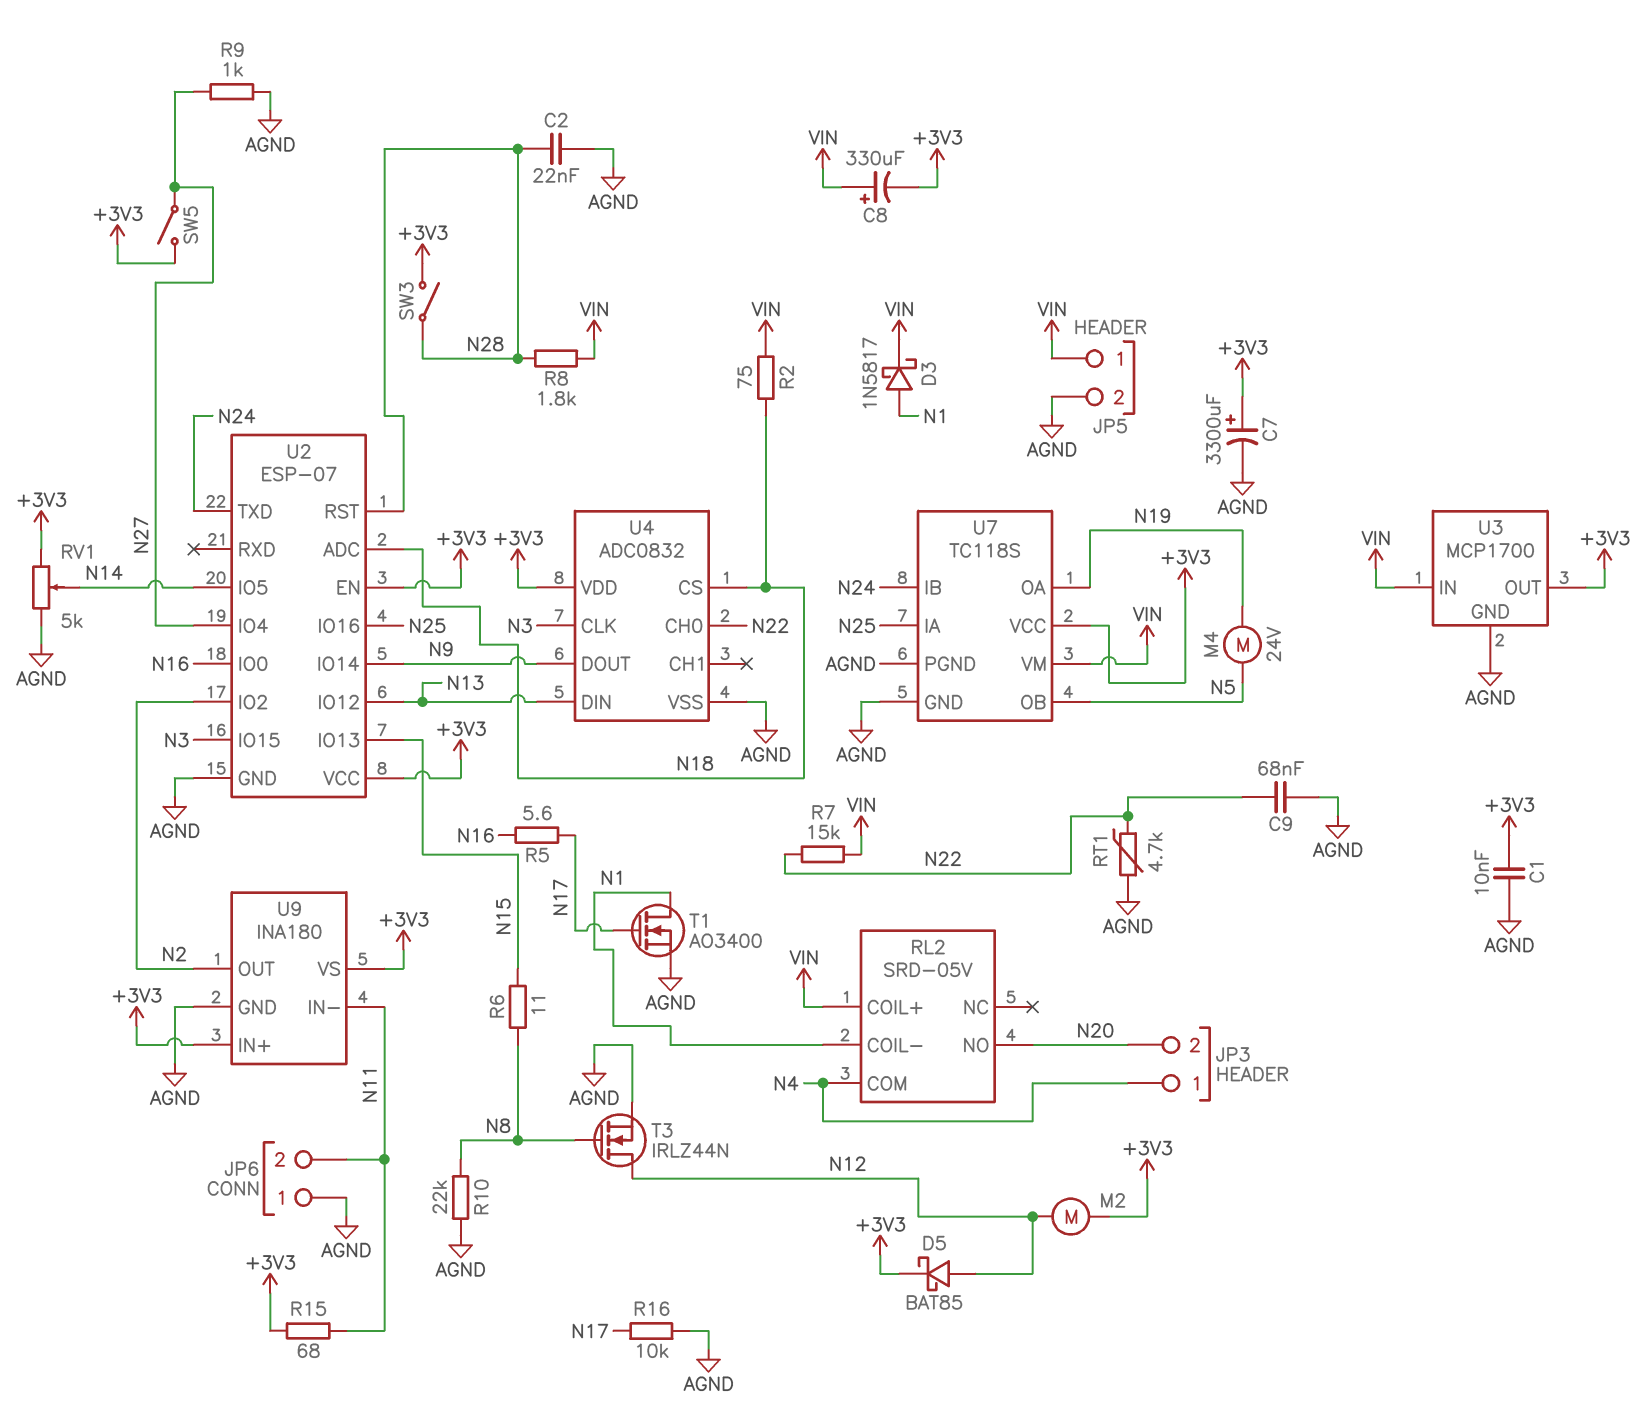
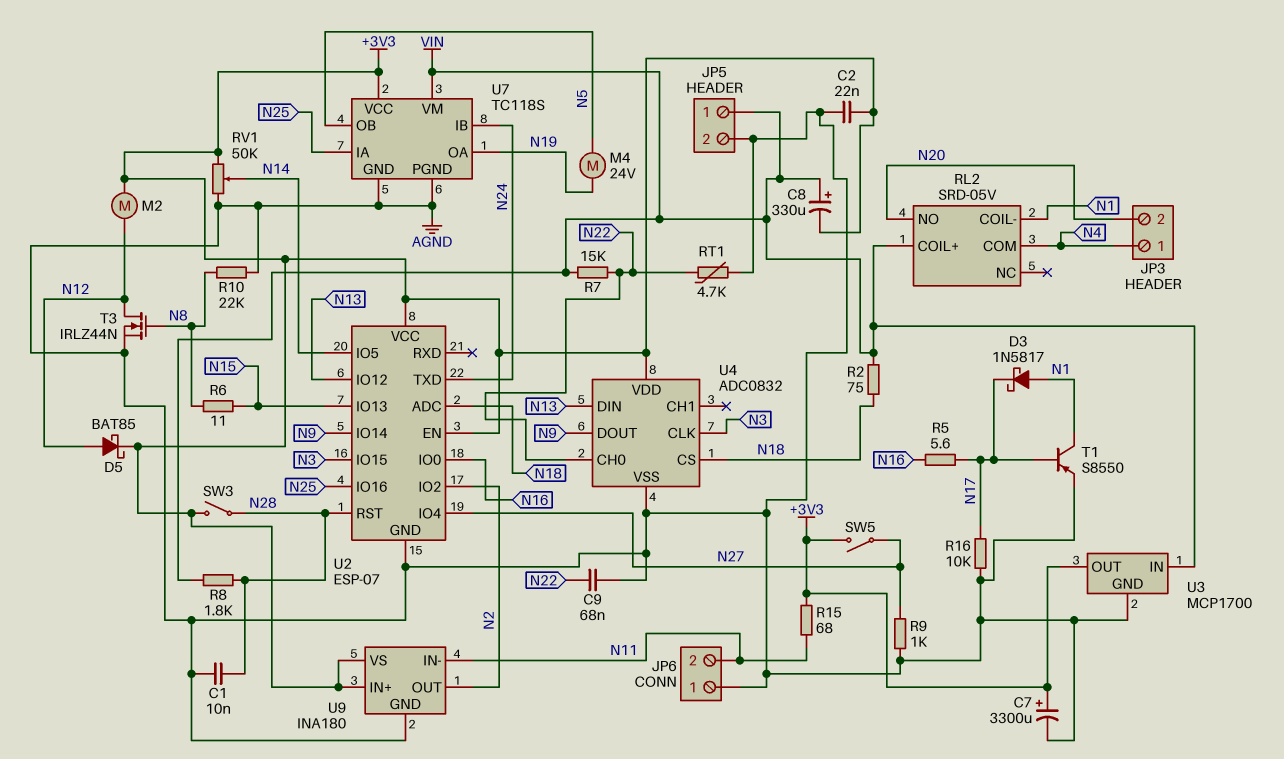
C1: 10nF (+3V3, AGND) -> 10nF (AGND, N28)
C2: 22nF (AGND, N28) -> 22nF (+3V3, AGND)
D3: schottky 1N5817 (A N1, K VIN) -> schottky 1N5817 (A N1, K N17)
RV1: 5k (+3V3, AGND, wiper N14) -> 50k (+3V3, AGND, wiper N14)
T1: NMOS AO3400 (G N17, D N1, S AGND) -> PNP S8550 (B N17, C N1, E AGND)

